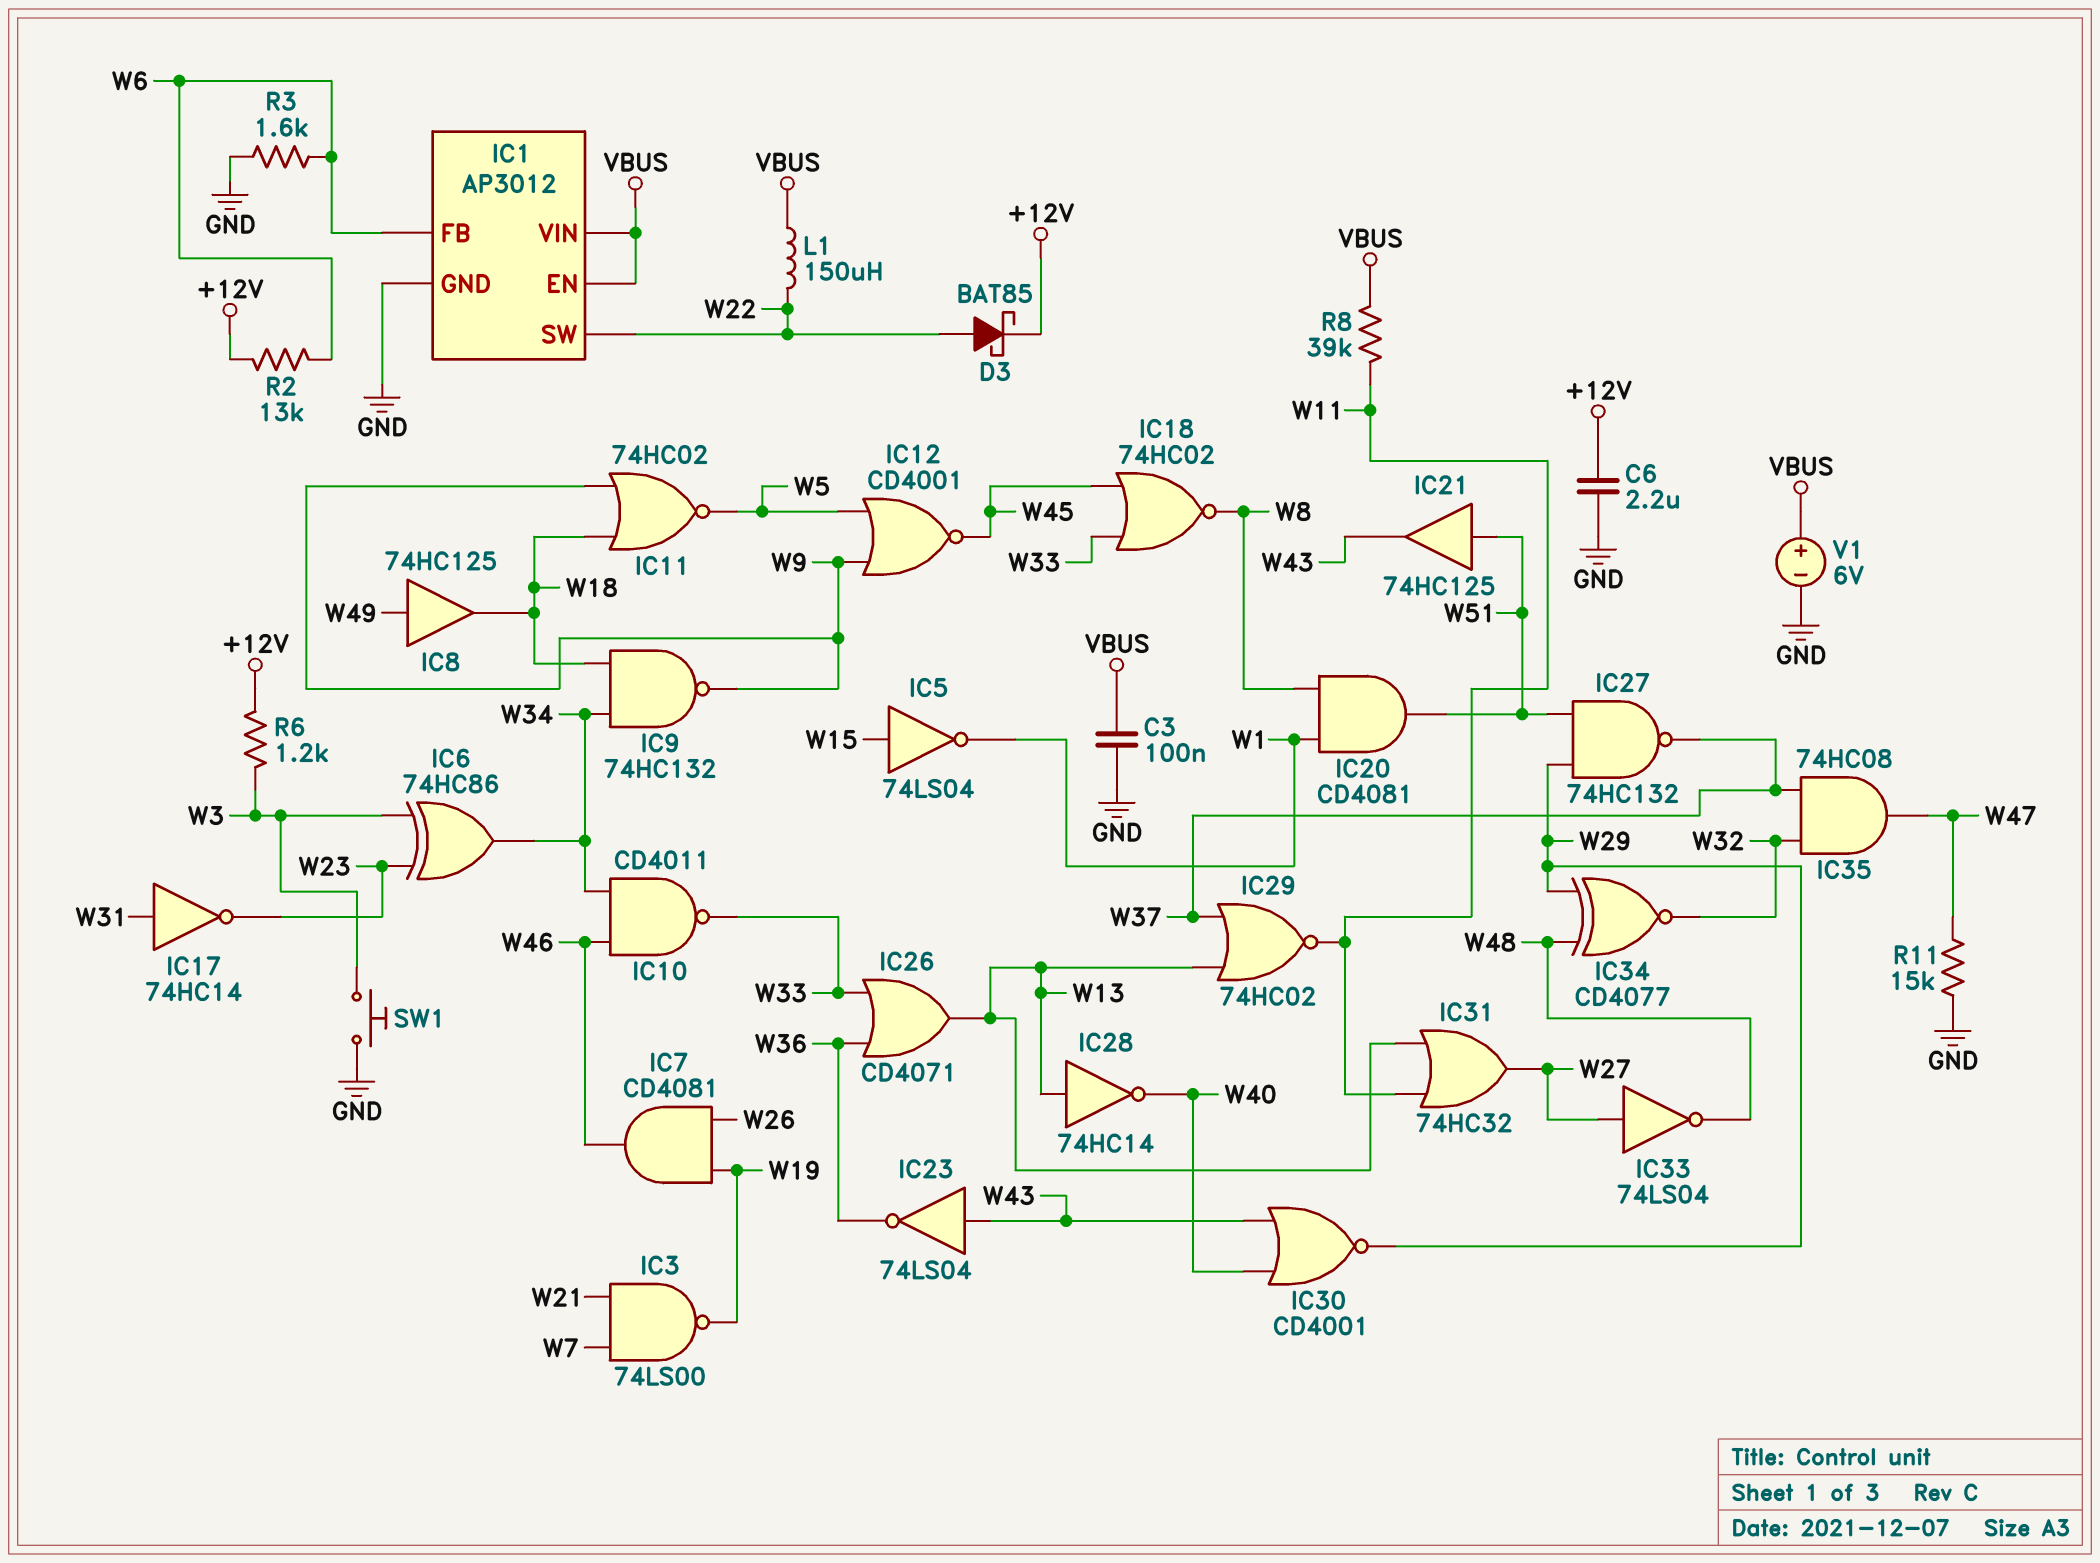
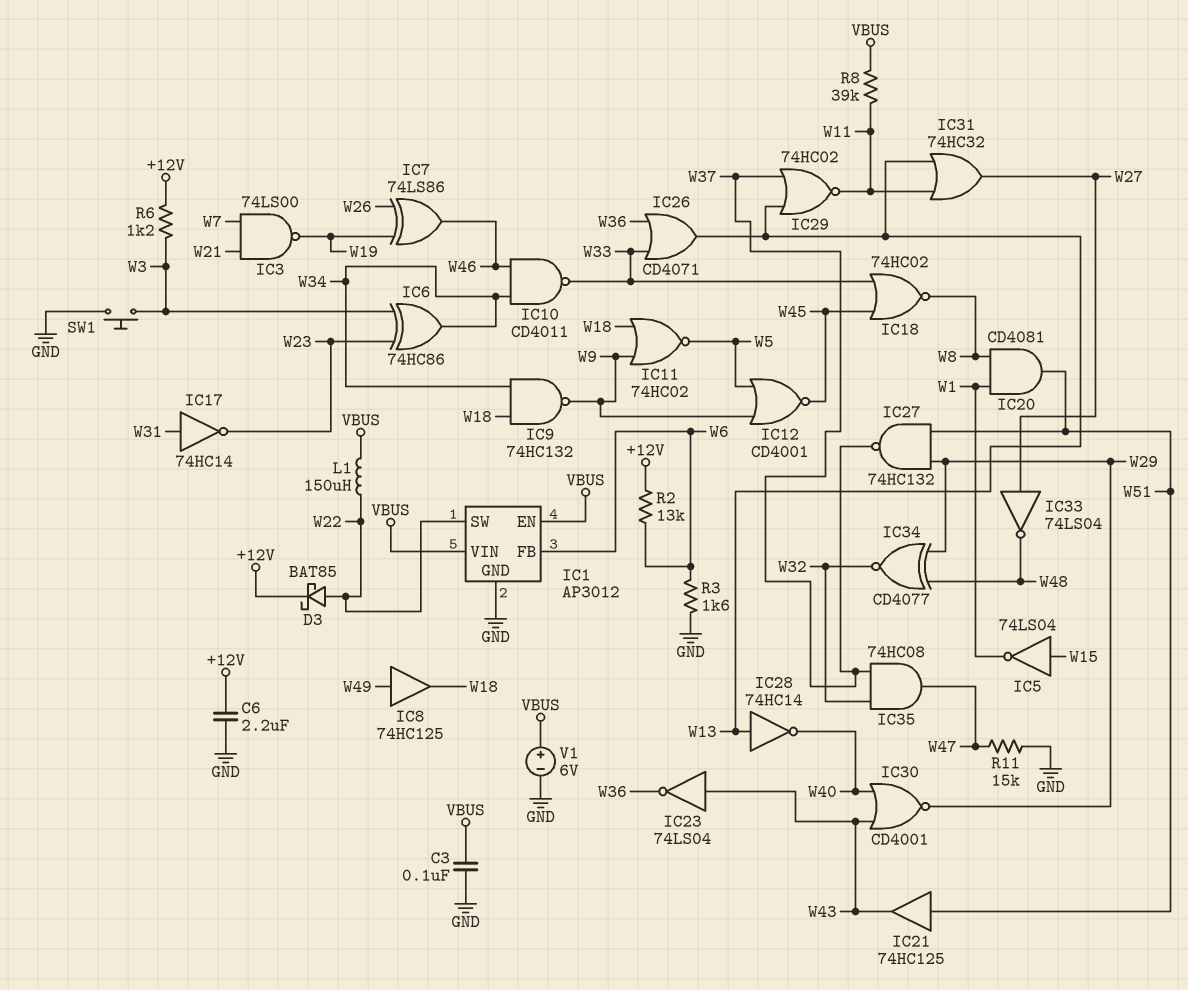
IC7: AND CD4081 (in W19, in W26, out W46) -> XOR 74LS86 (in W19, in W26, out W46)

